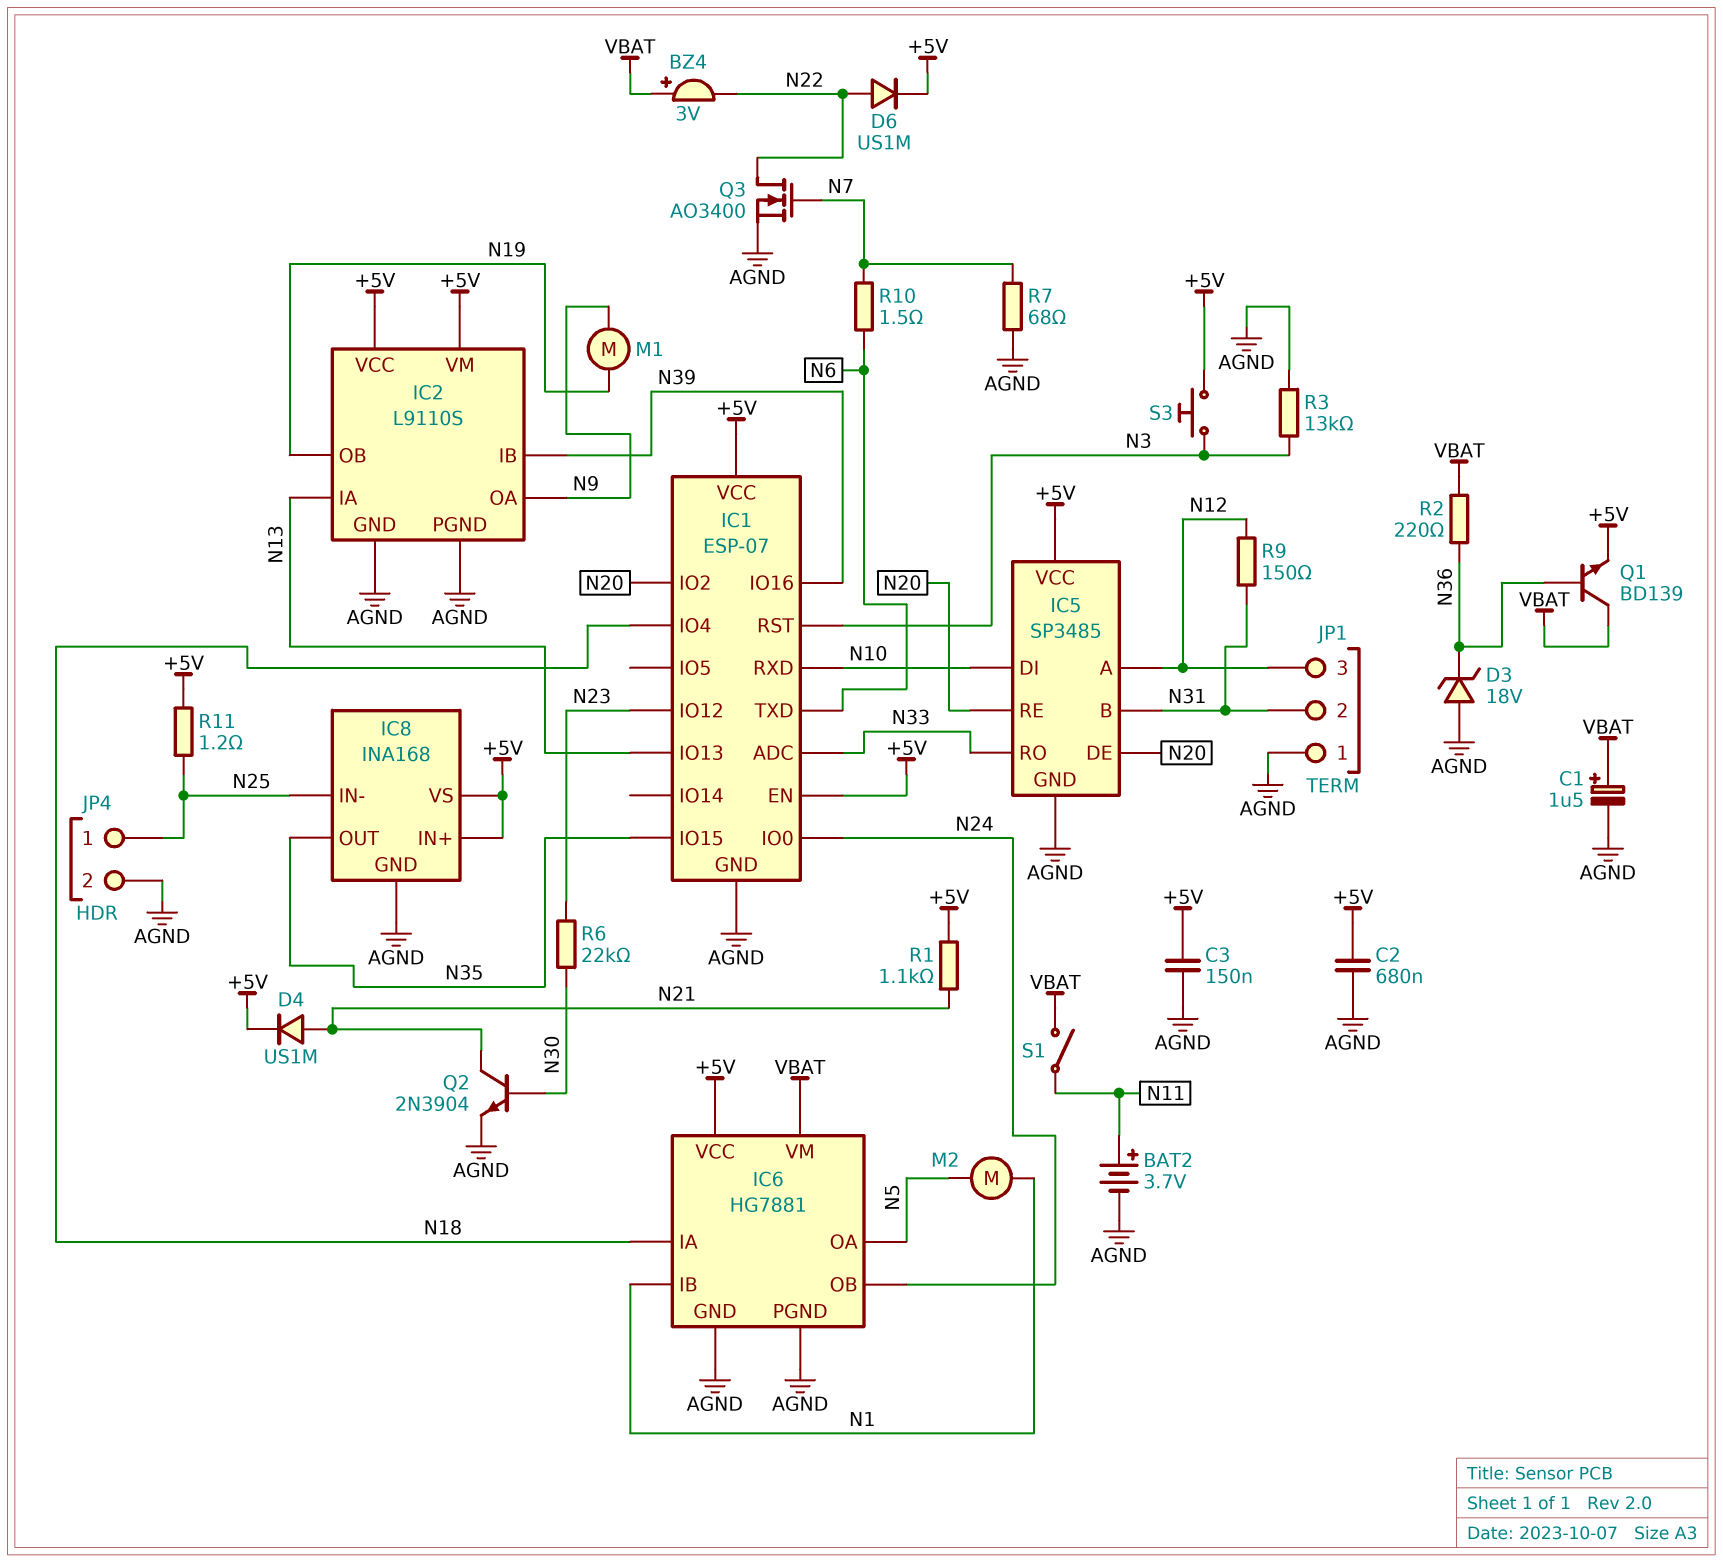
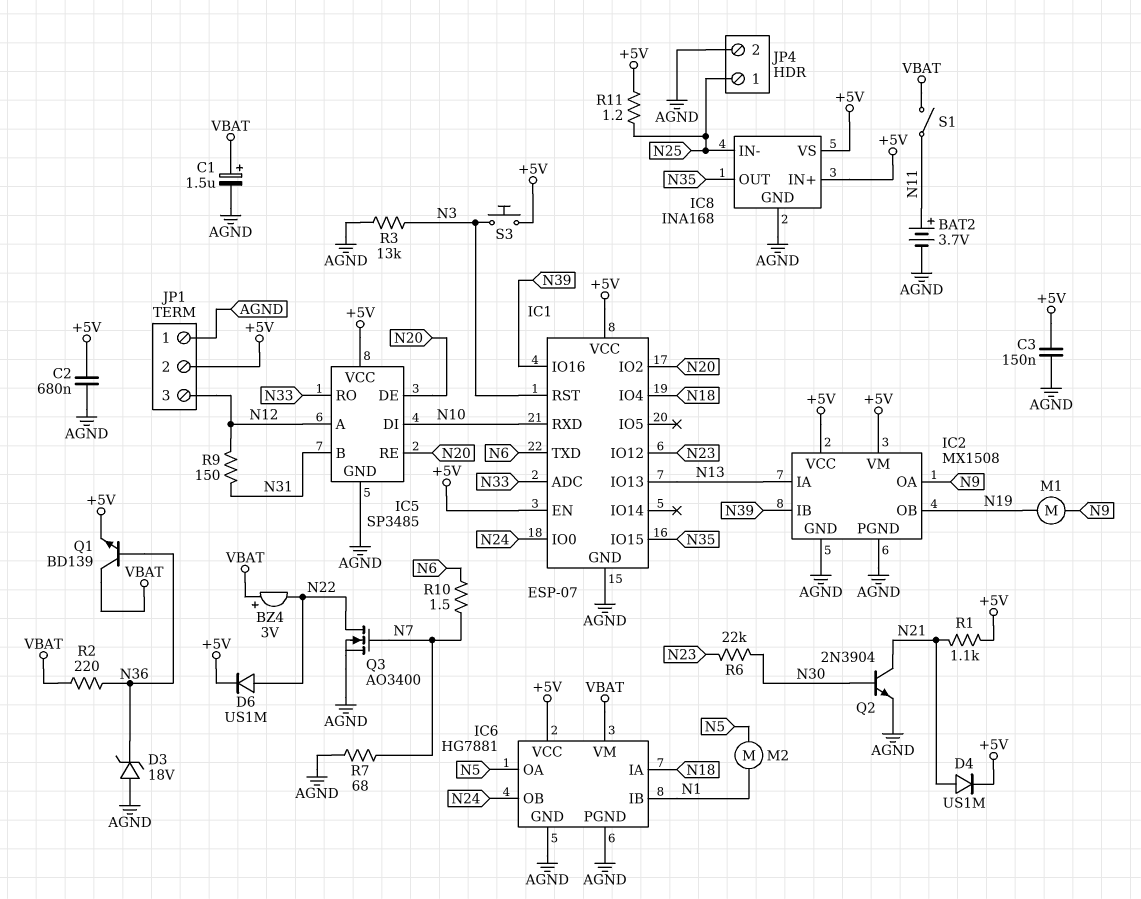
IC2: L9110S -> MX1508
JP1 pin 2: N31 -> +5V

